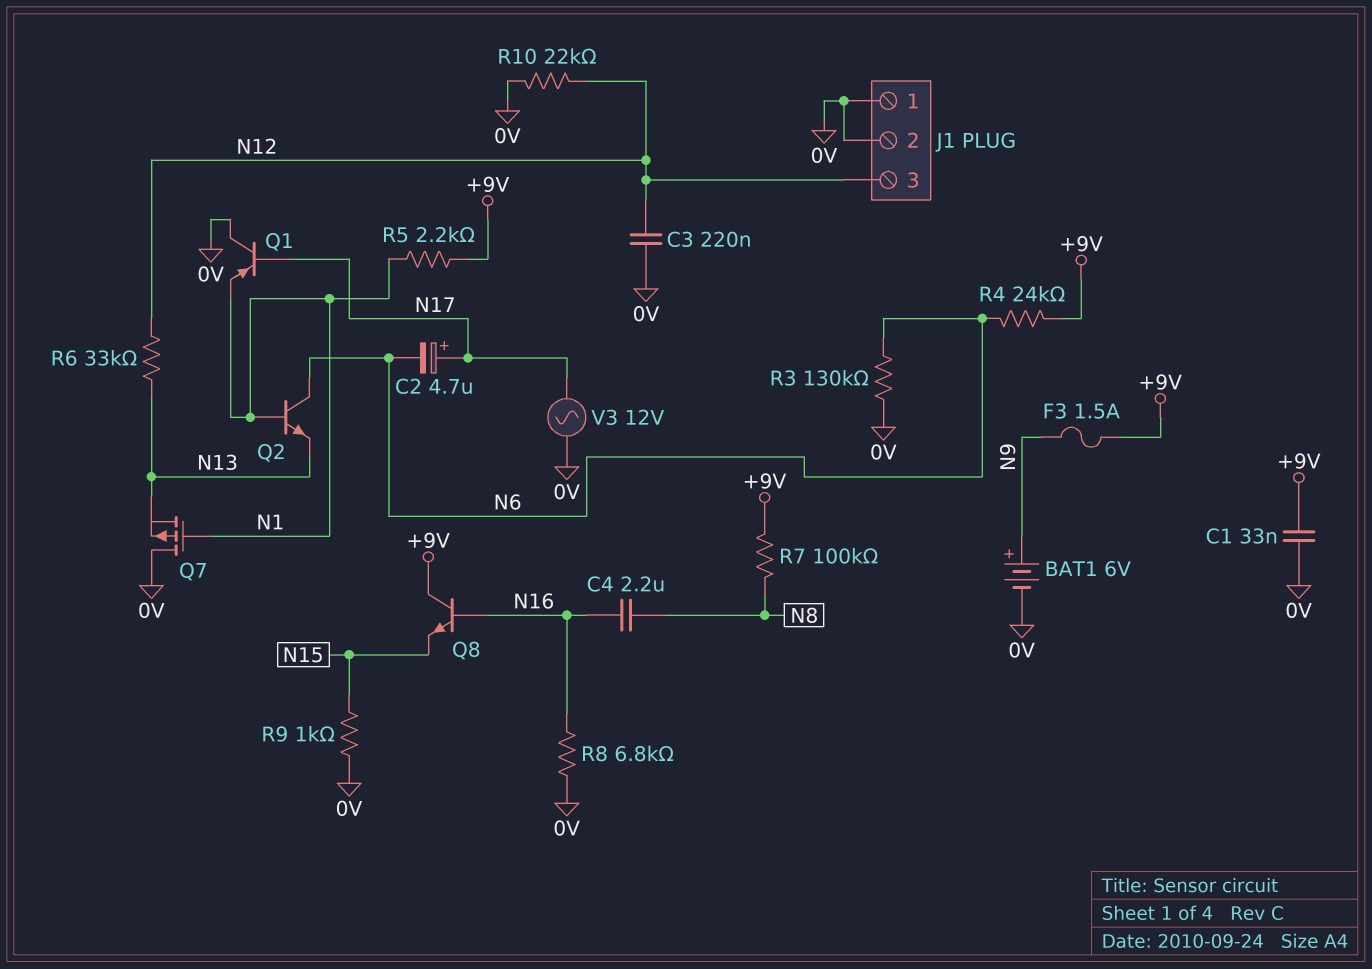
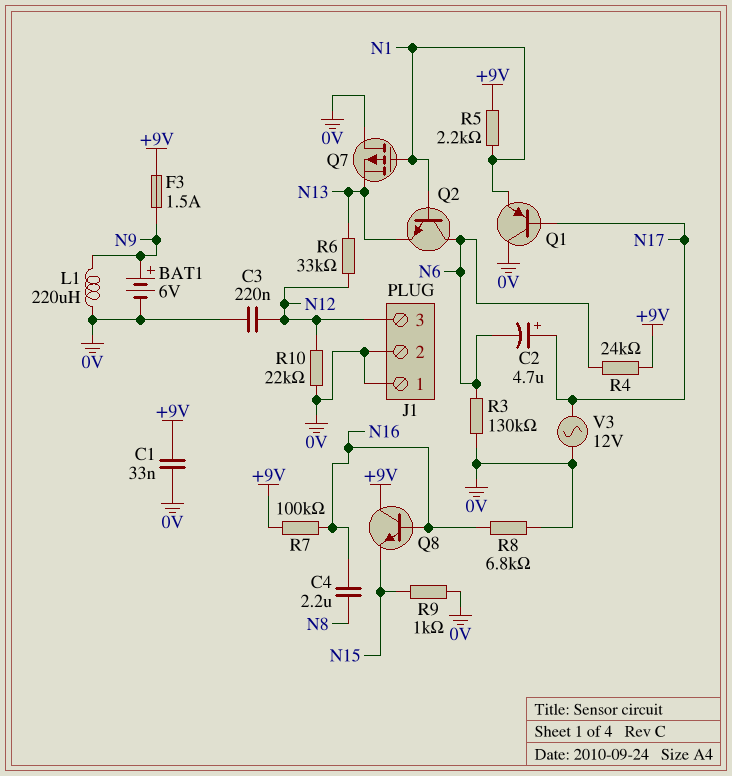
L1: none -> 220uH (0V, N9)
R7: 100k (+9V, N8) -> 100k (+9V, N16)

